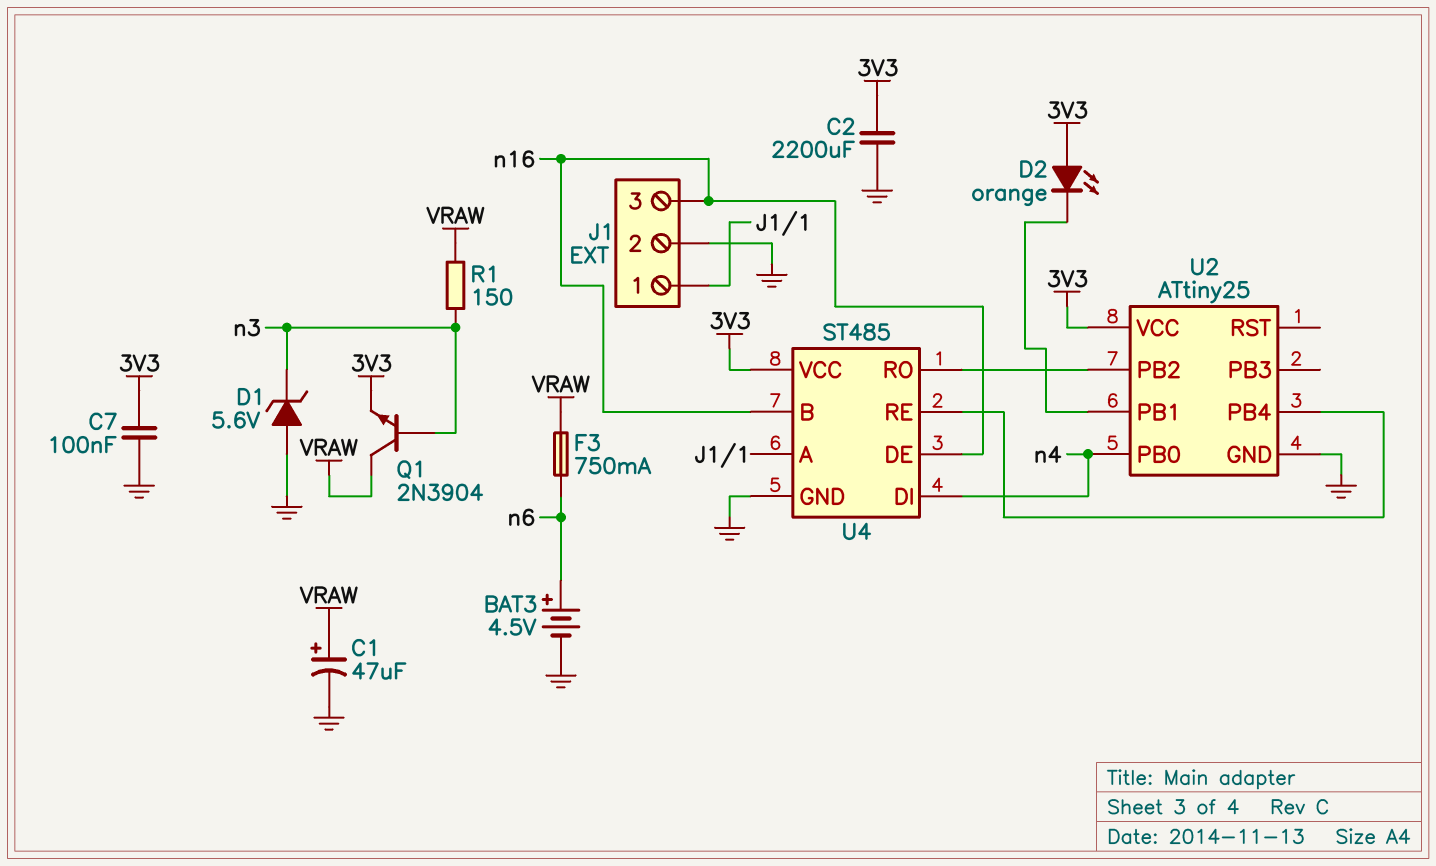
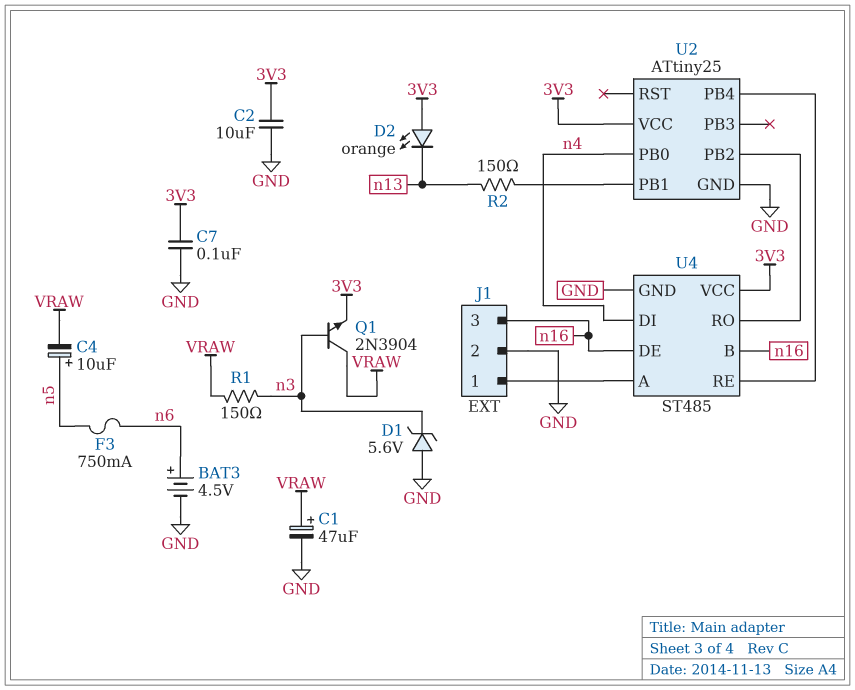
C2: 2200uF (3V3, GND) -> 10uF (3V3, GND)
C4: none -> 10uF (plus n5, minus VRAW)
D2: LED orange (A 3V3, K U2/PB1) -> LED orange (A 3V3, K n13)
F3: 750mA (VRAW, n6) -> 750mA (n5, n6)
R2: none -> 150 (U2/PB1, n13)

